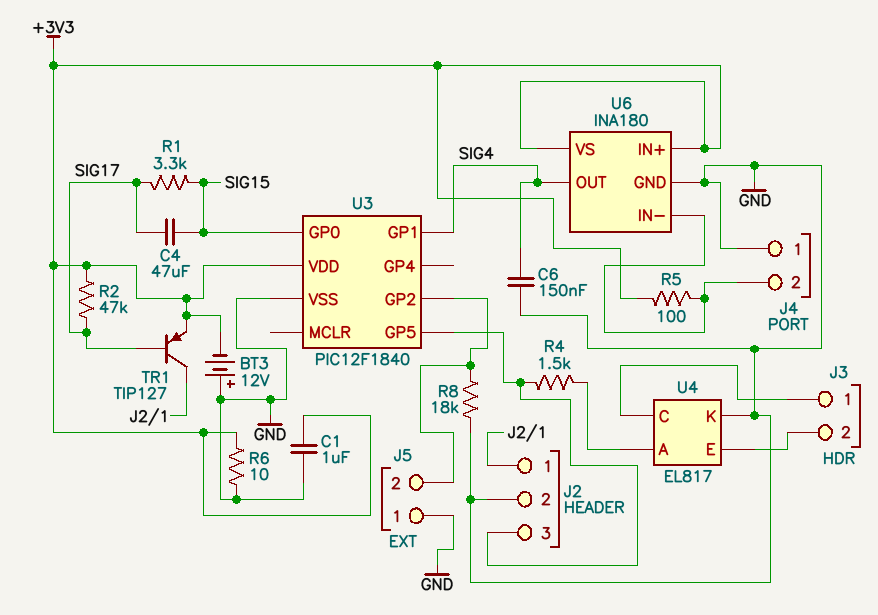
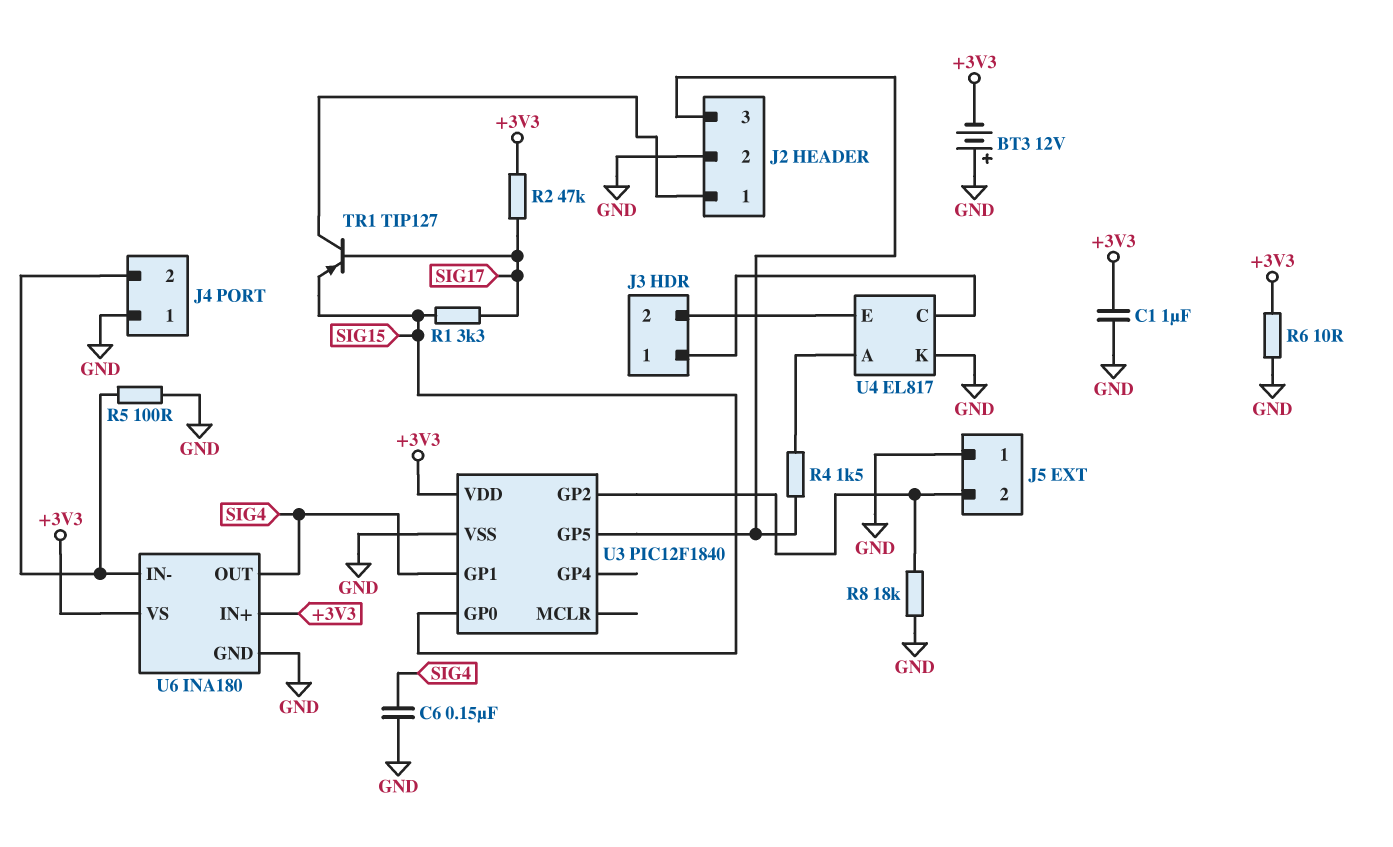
C4: 47uF (SIG15, SIG17) -> none
R5: 100 (+3V3, J4/2) -> 100 (GND, J4/2)
TR1: PNP TIP127 (B SIG17, C J2/1, E +3V3) -> PNP TIP127 (B SIG17, C J2/1, E SIG15)

